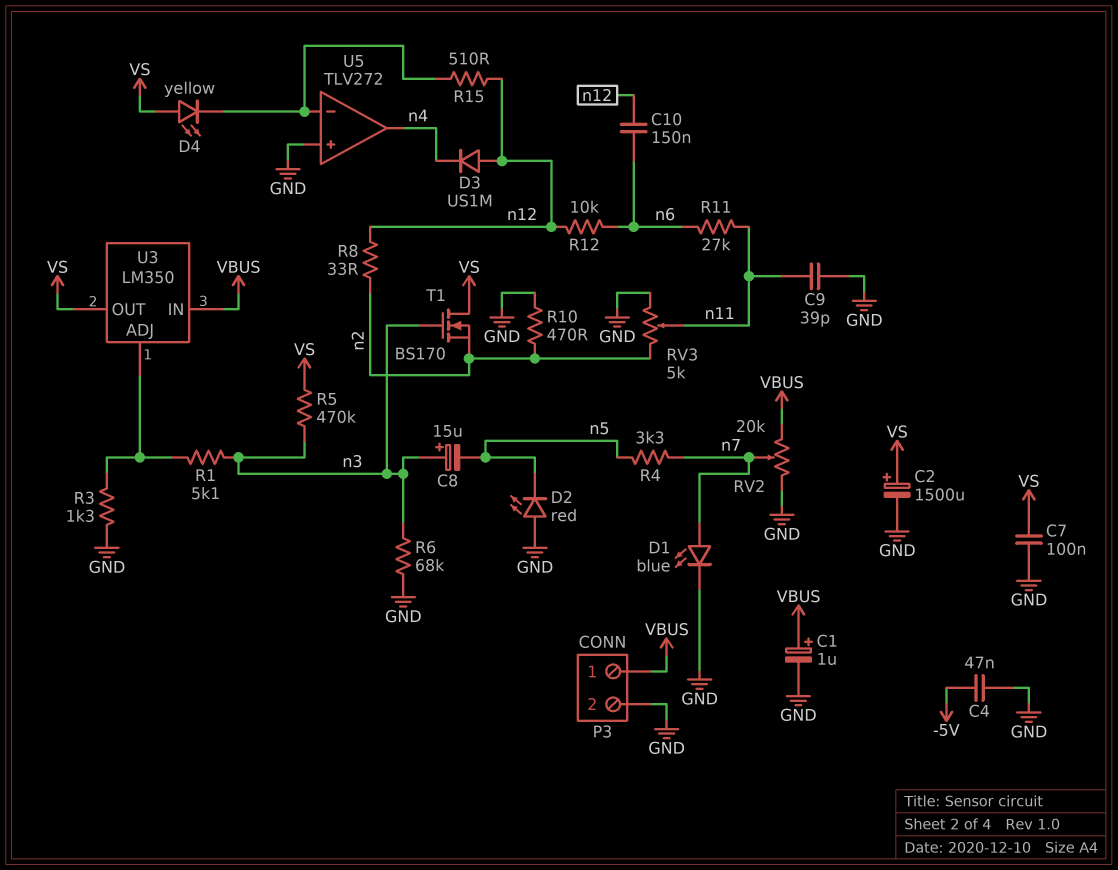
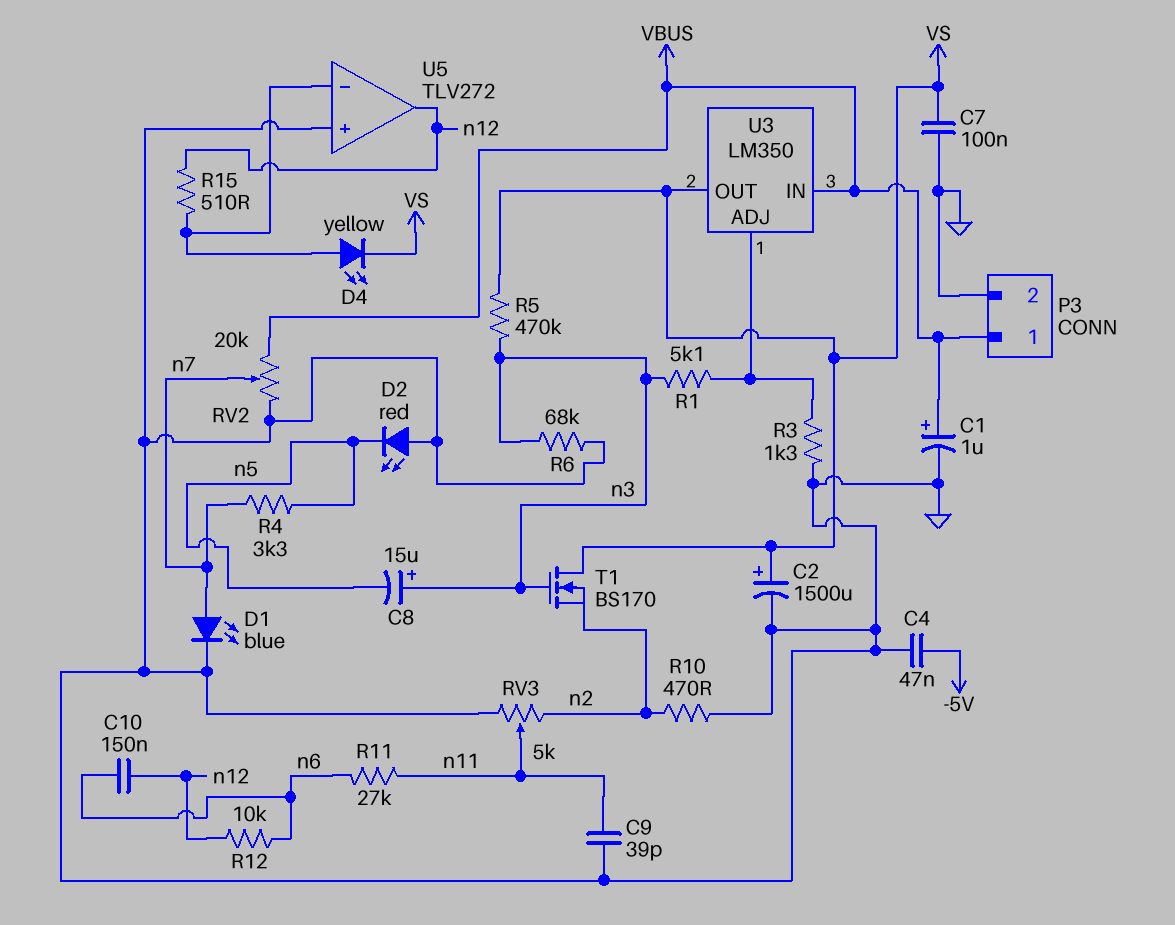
D3: diode US1M (A n12, K n4) -> none
D4: LED yellow (A VS, K U5/in-) -> LED yellow (A U5/in-, K VS)
R8: 33 (n2, n12) -> none
U5 pin out: n4 -> n12

